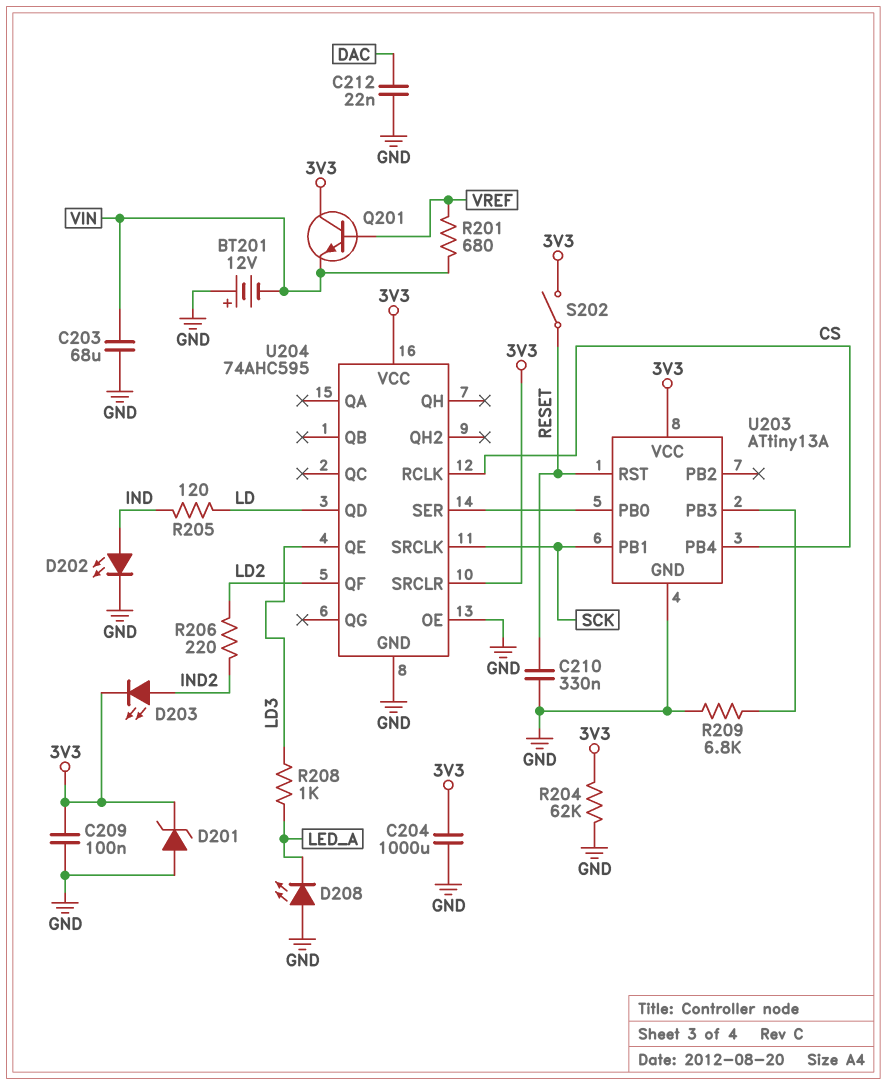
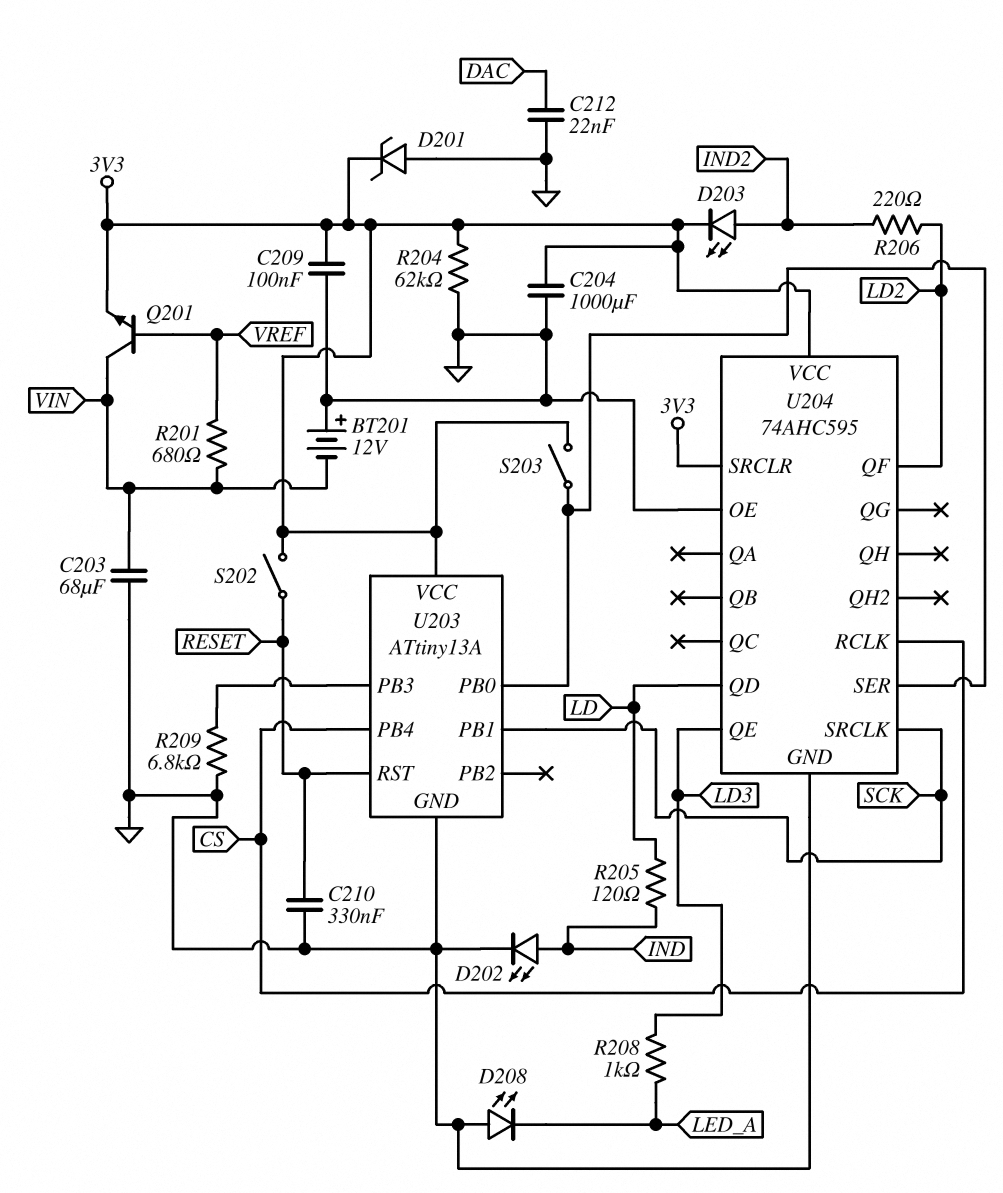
Q201: NPN (B VREF, C 3V3, E VIN) -> NPN (B VREF, C VIN, E 3V3)
S203: none -> switch (3V3, U203/PB0)

